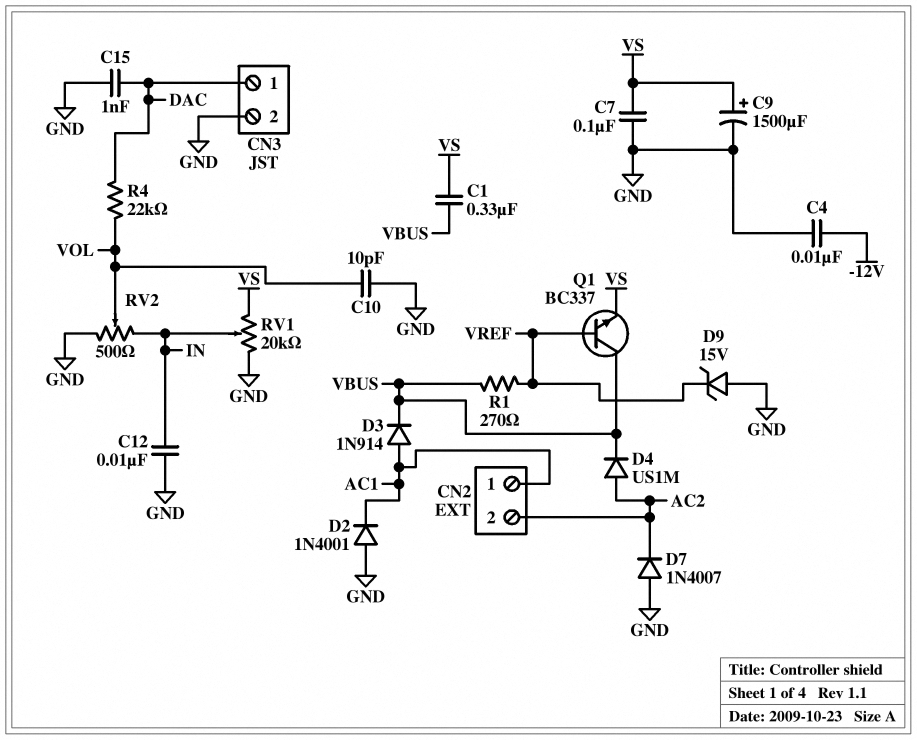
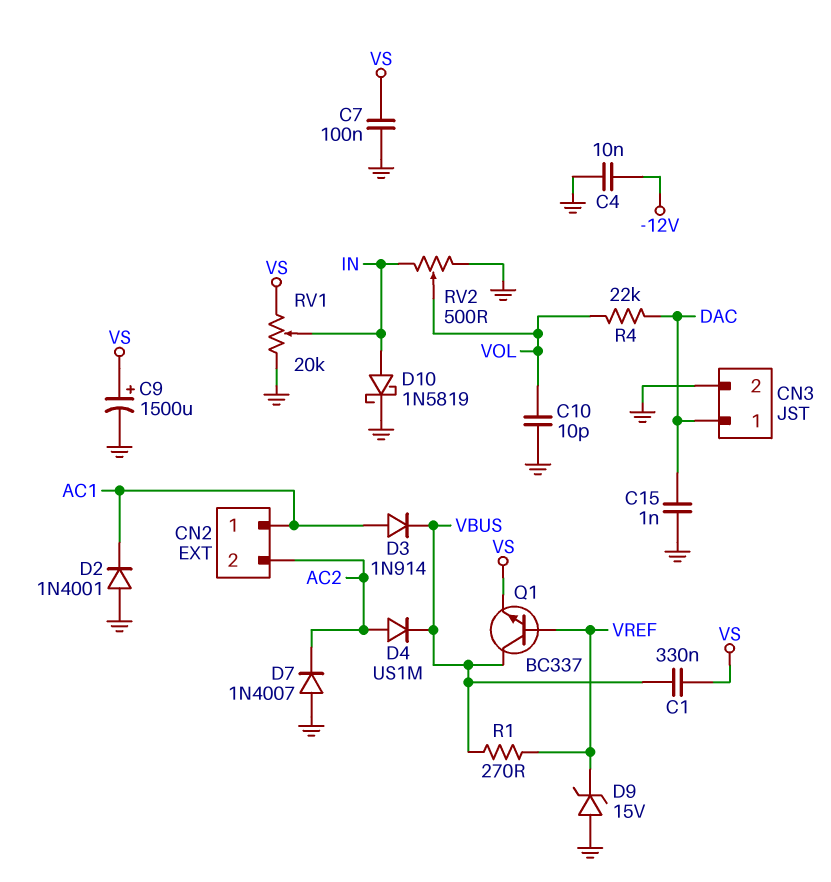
C12: 10nF (GND, IN) -> none
D10: none -> schottky 1N5819 (A IN, K GND)

